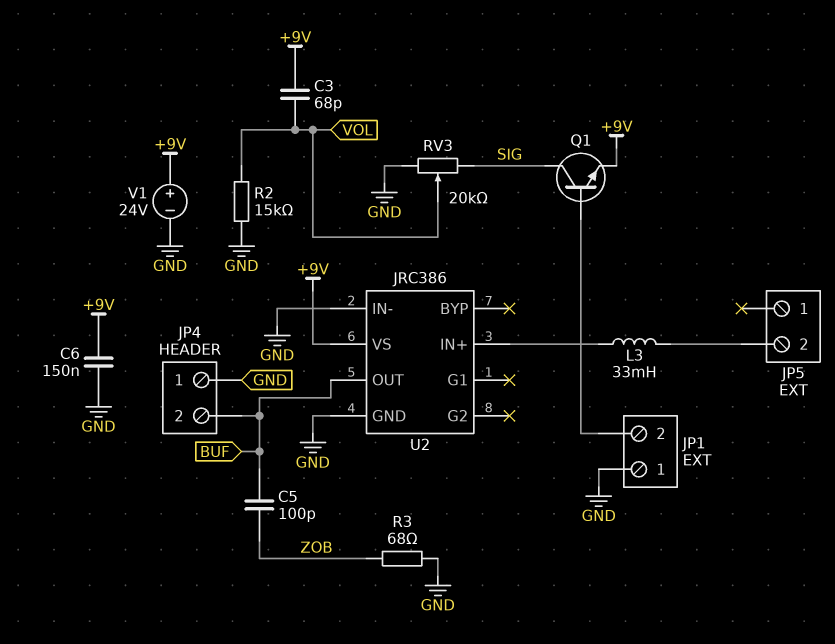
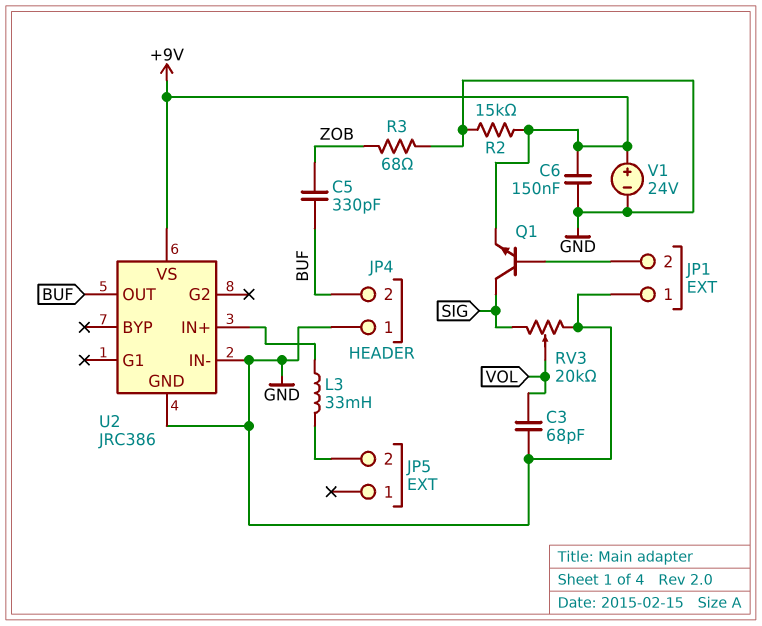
C3: 68pF (+9V, VOL) -> 68pF (GND, VOL)
C5: 100pF (BUF, ZOB) -> 330pF (BUF, ZOB)
R2: 15k (GND, VOL) -> 15k (+9V, GND)

